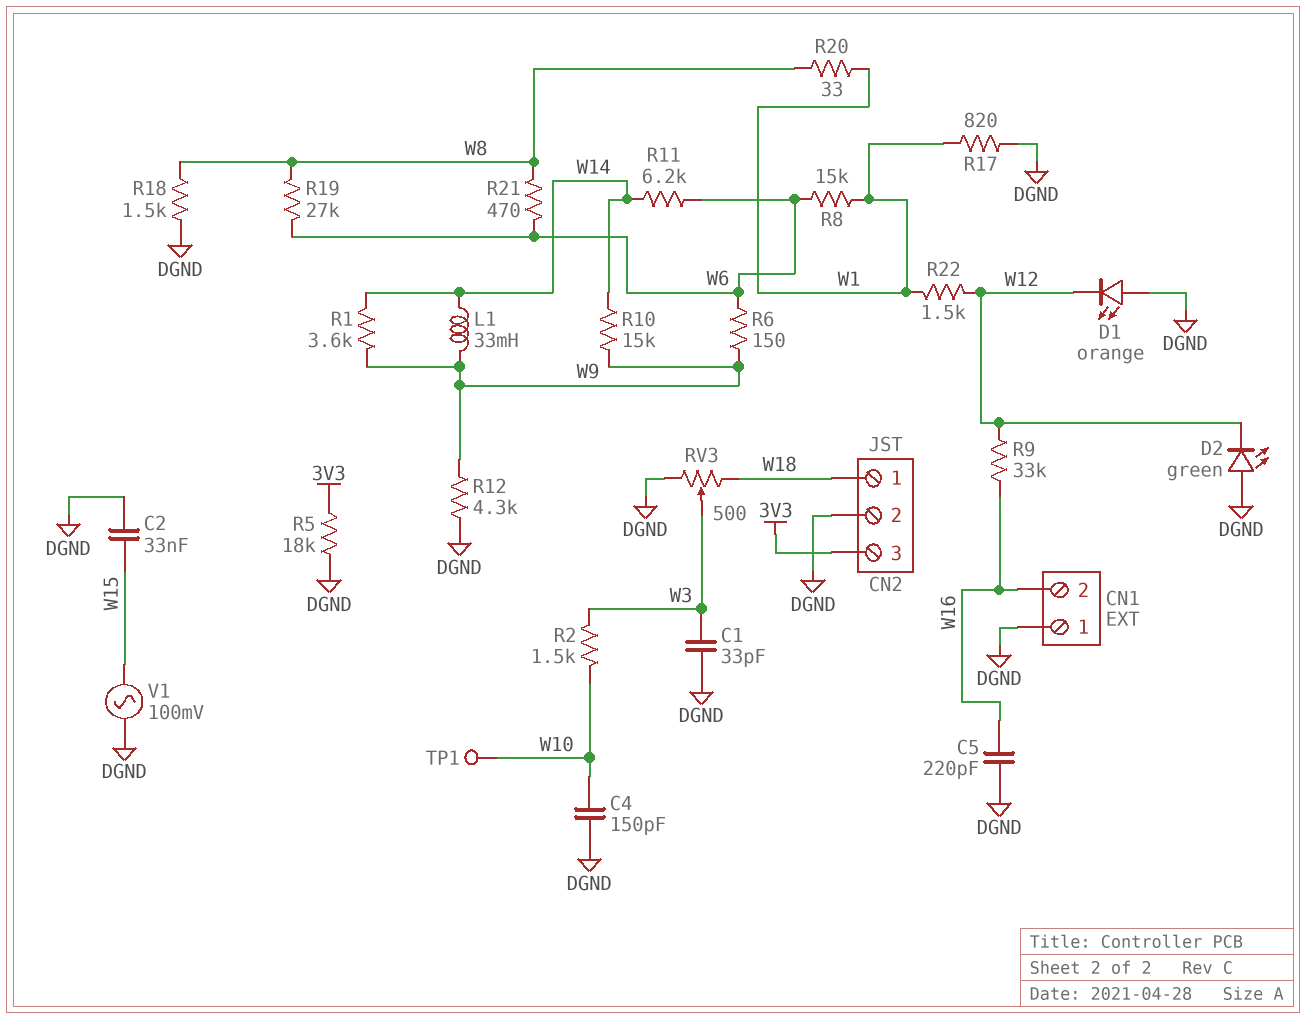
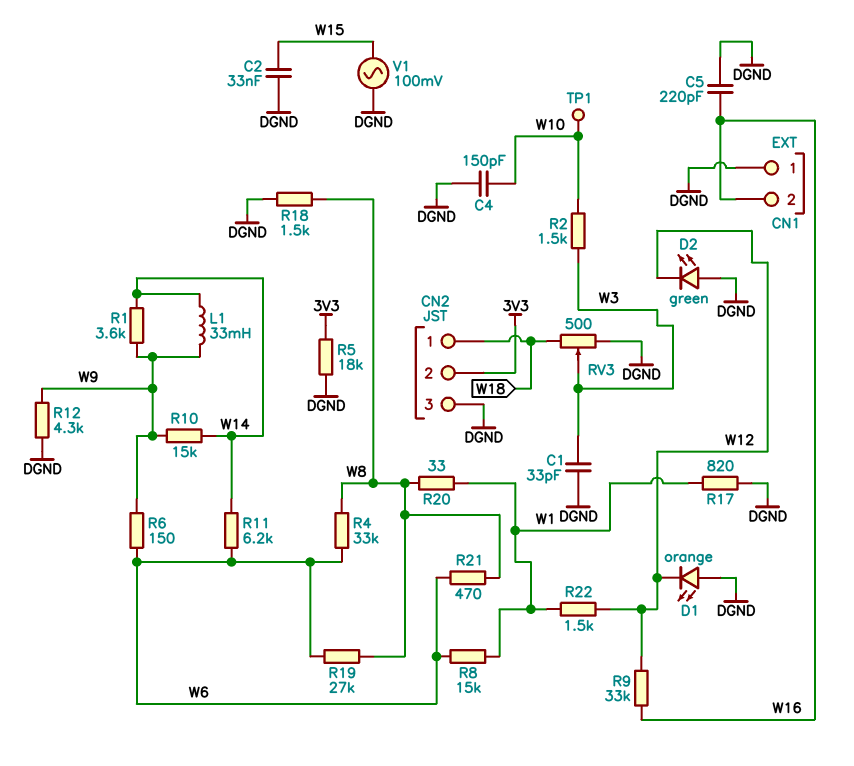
CN2 pin 2: DGND -> 3V3
CN2 pin 3: 3V3 -> DGND
R4: none -> 33k (W6, W8)

